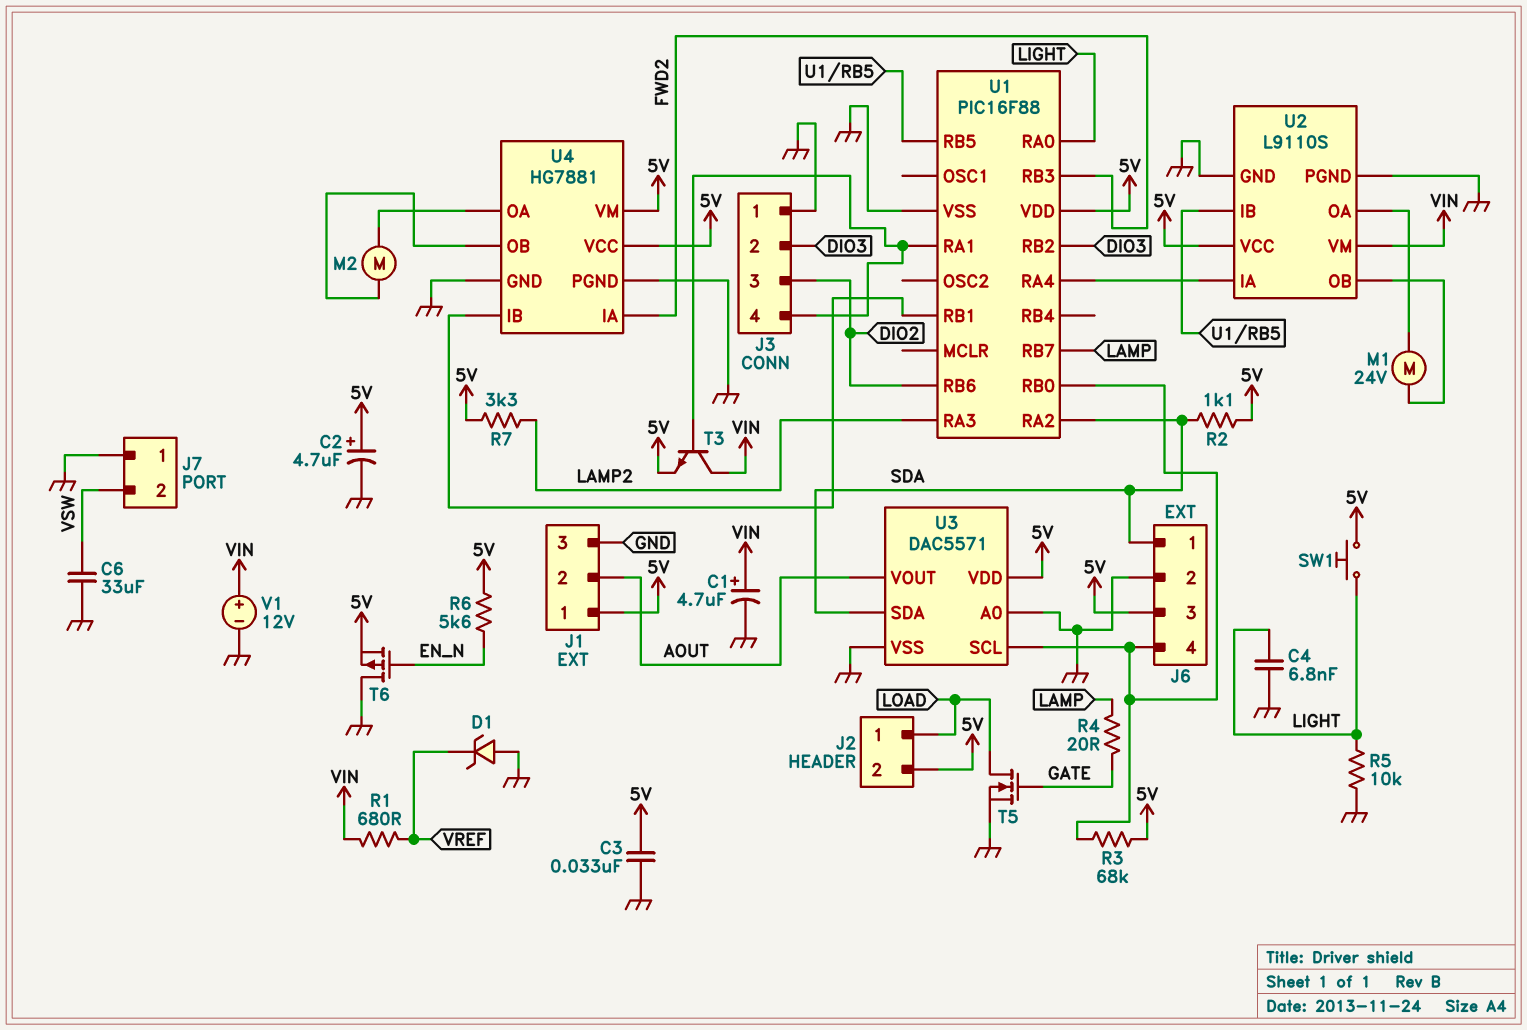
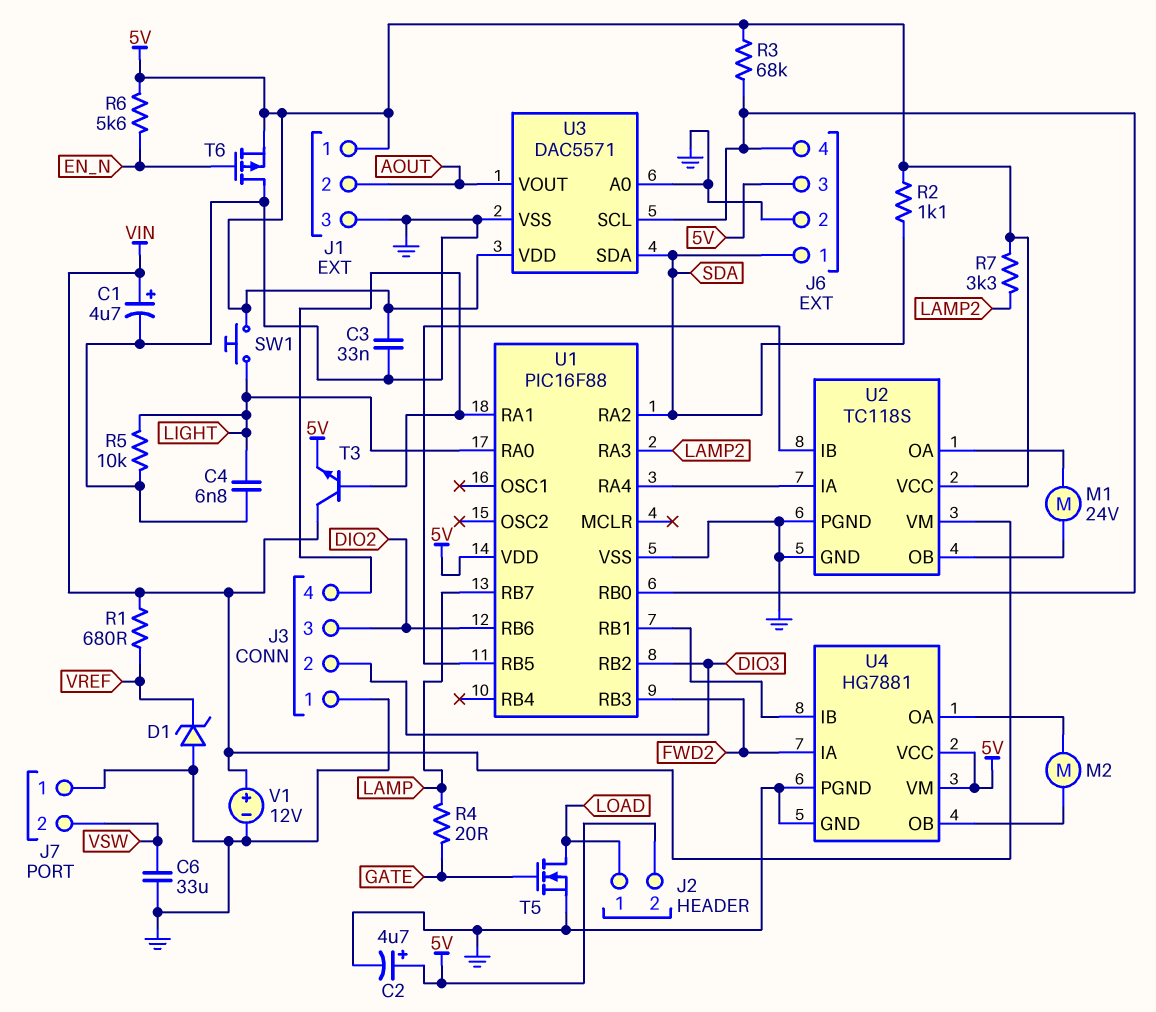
U2: L9110S -> TC118S

